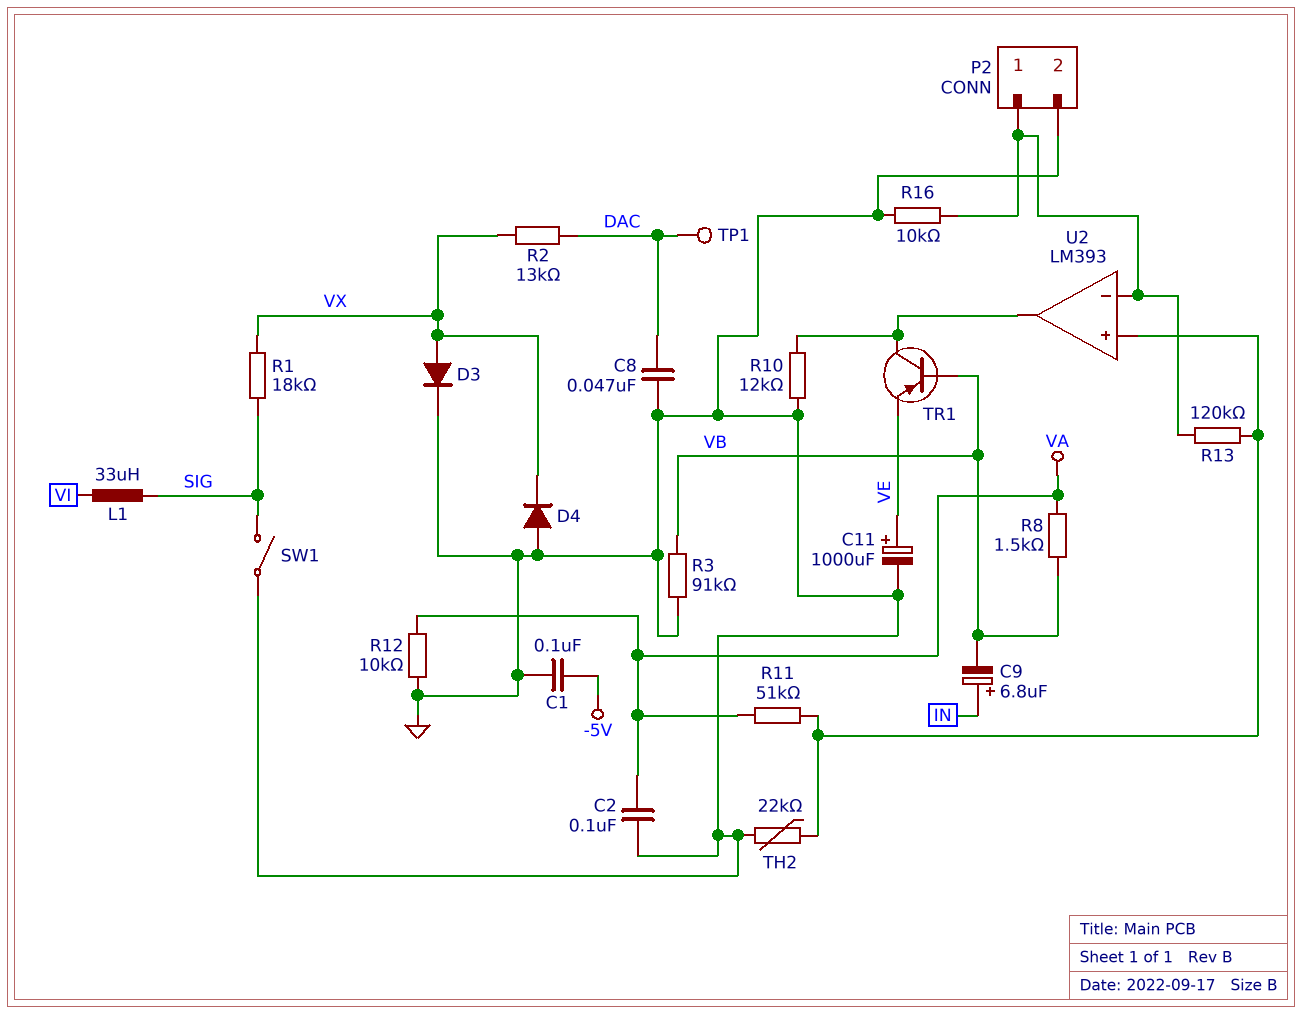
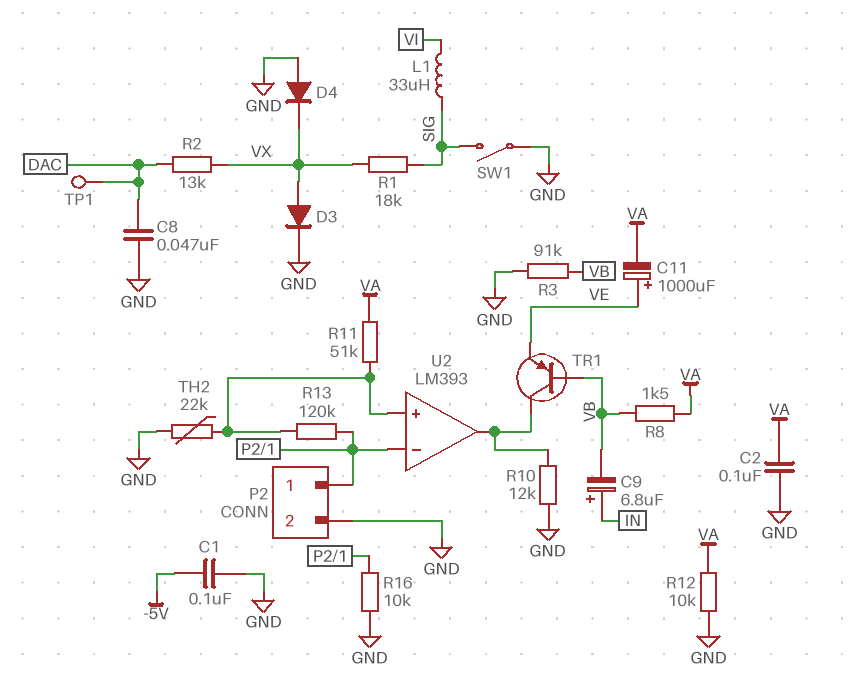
C11: 1000uF (plus VE, minus GND) -> 1000uF (plus VE, minus VA)

